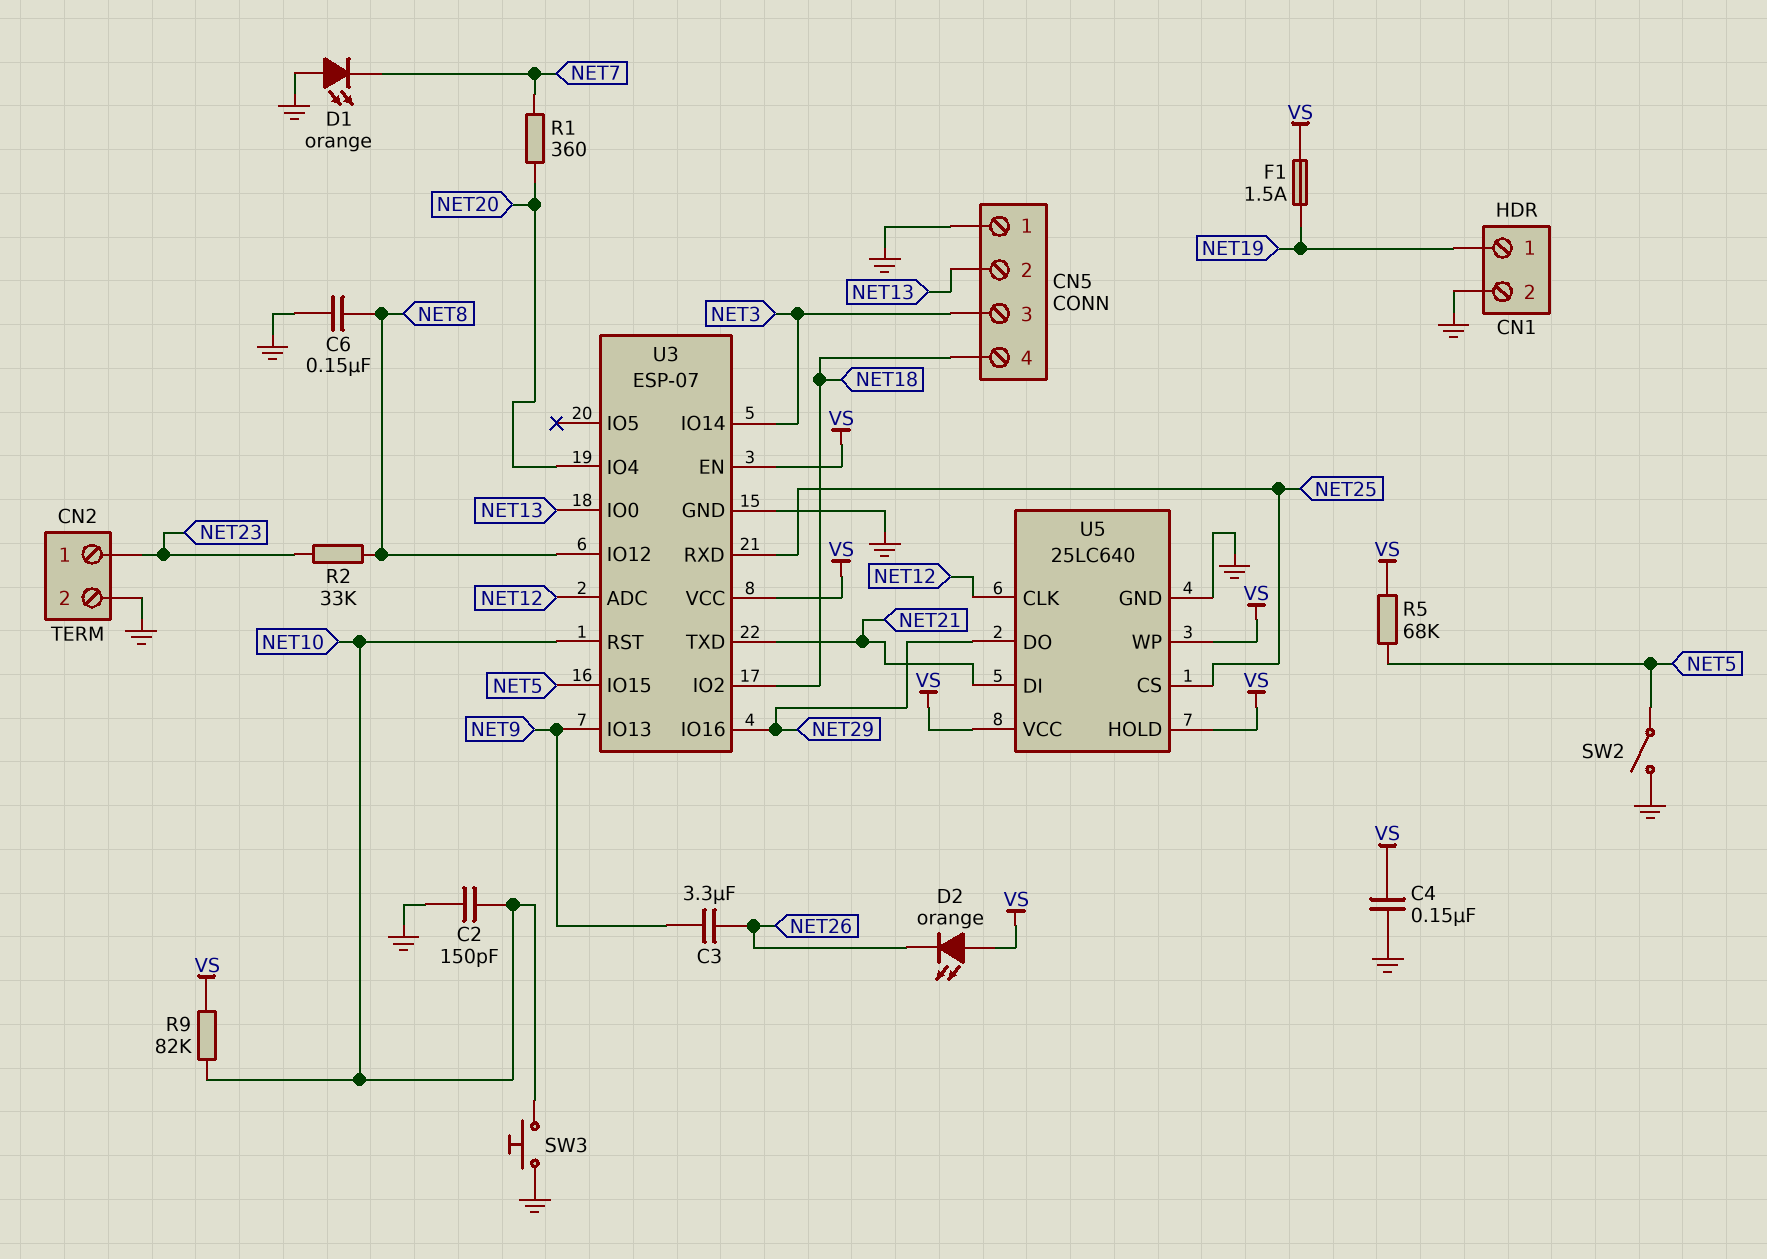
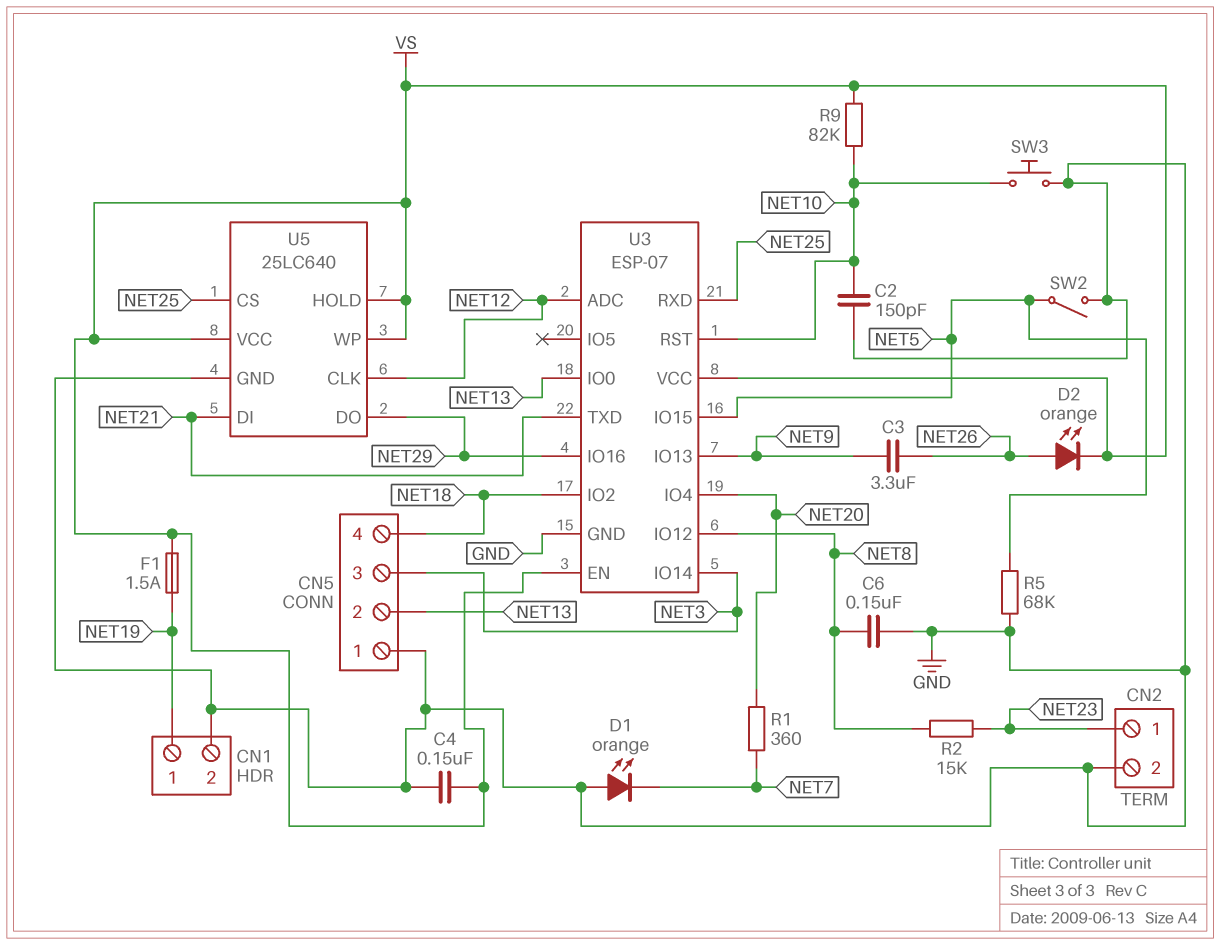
D2: LED orange (A VS, K NET26) -> LED orange (A NET26, K VS)
R2: 33k (NET8, NET23) -> 15k (NET8, NET23)
R5: 68k (NET5, VS) -> 68k (GND, NET5)

